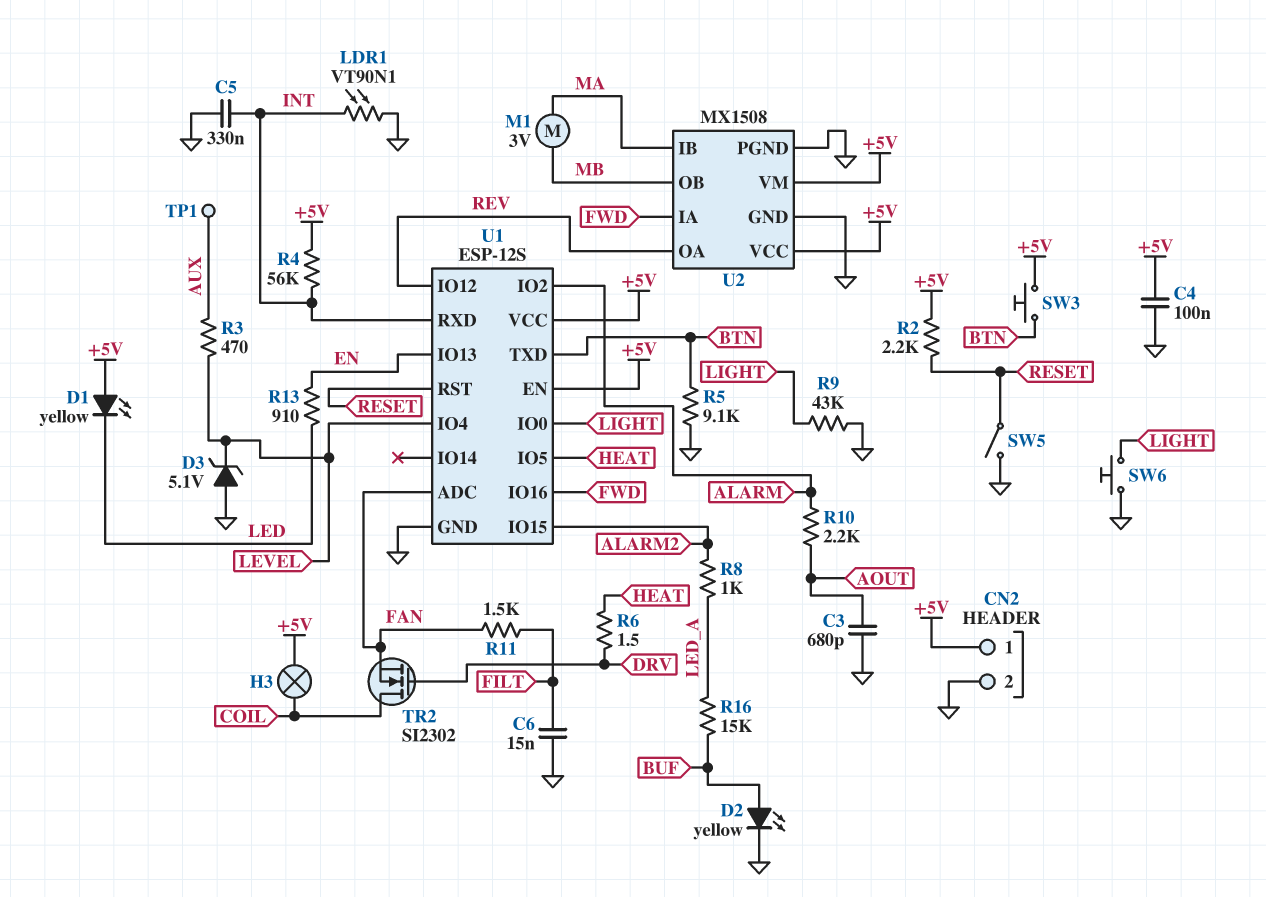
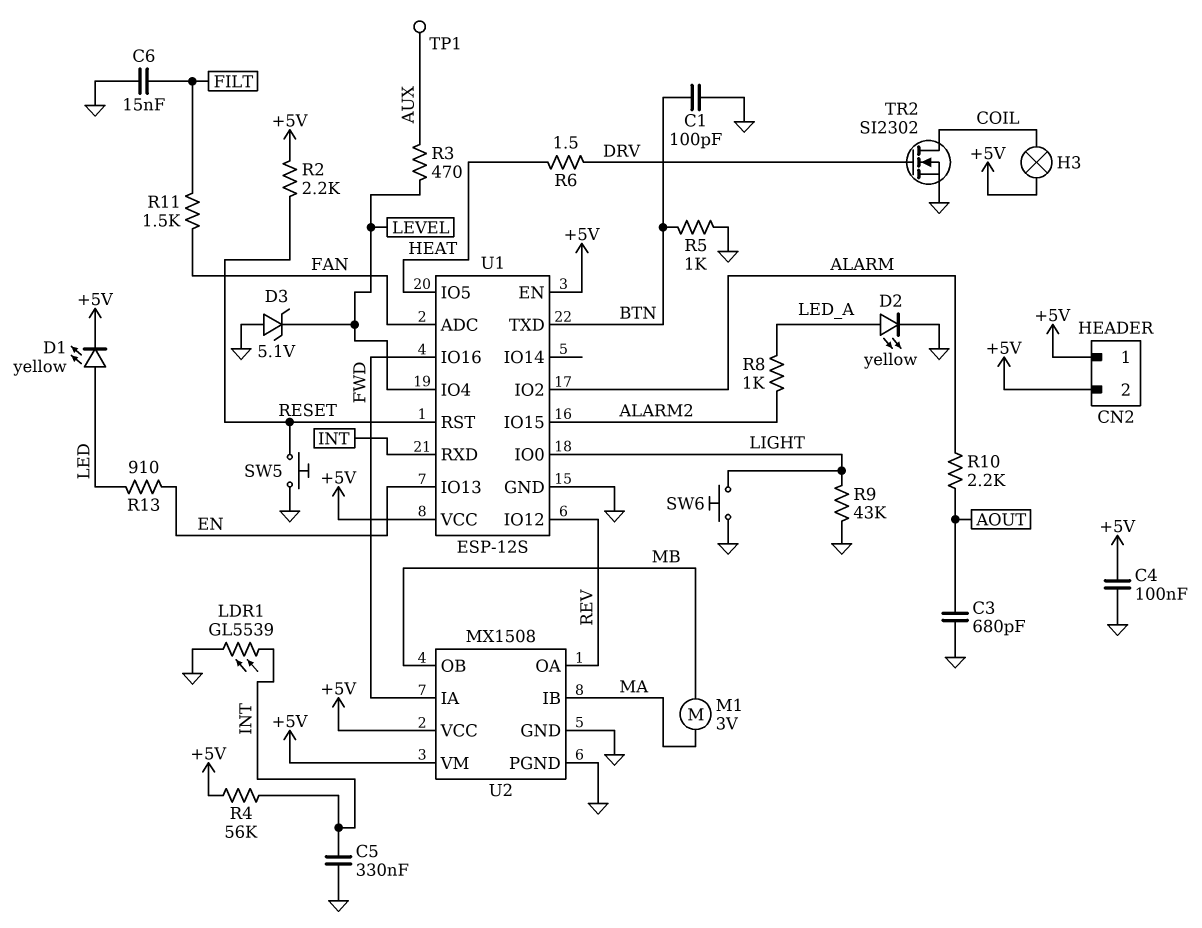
C1: none -> 100pF (BTN, GND)
CN2 pin 2: GND -> +5V
D1: LED yellow (A +5V, K LED) -> LED yellow (A LED, K +5V)
D2: LED yellow (A BUF, K GND) -> LED yellow (A LED_A, K GND)
LDR1: VT90N1 (GND, INT) -> GL5539 (GND, INT)
R5: 9.1k (BTN, GND) -> 1k (BTN, GND)
R16: 15k (BUF, LED_A) -> none
SW3: button (+5V, BTN) -> none
SW5: switch (GND, RESET) -> button (GND, RESET)
TR2: NMOS SI2302 (G DRV, D COIL, S FAN) -> NMOS SI2302 (G DRV, D COIL, S GND)

